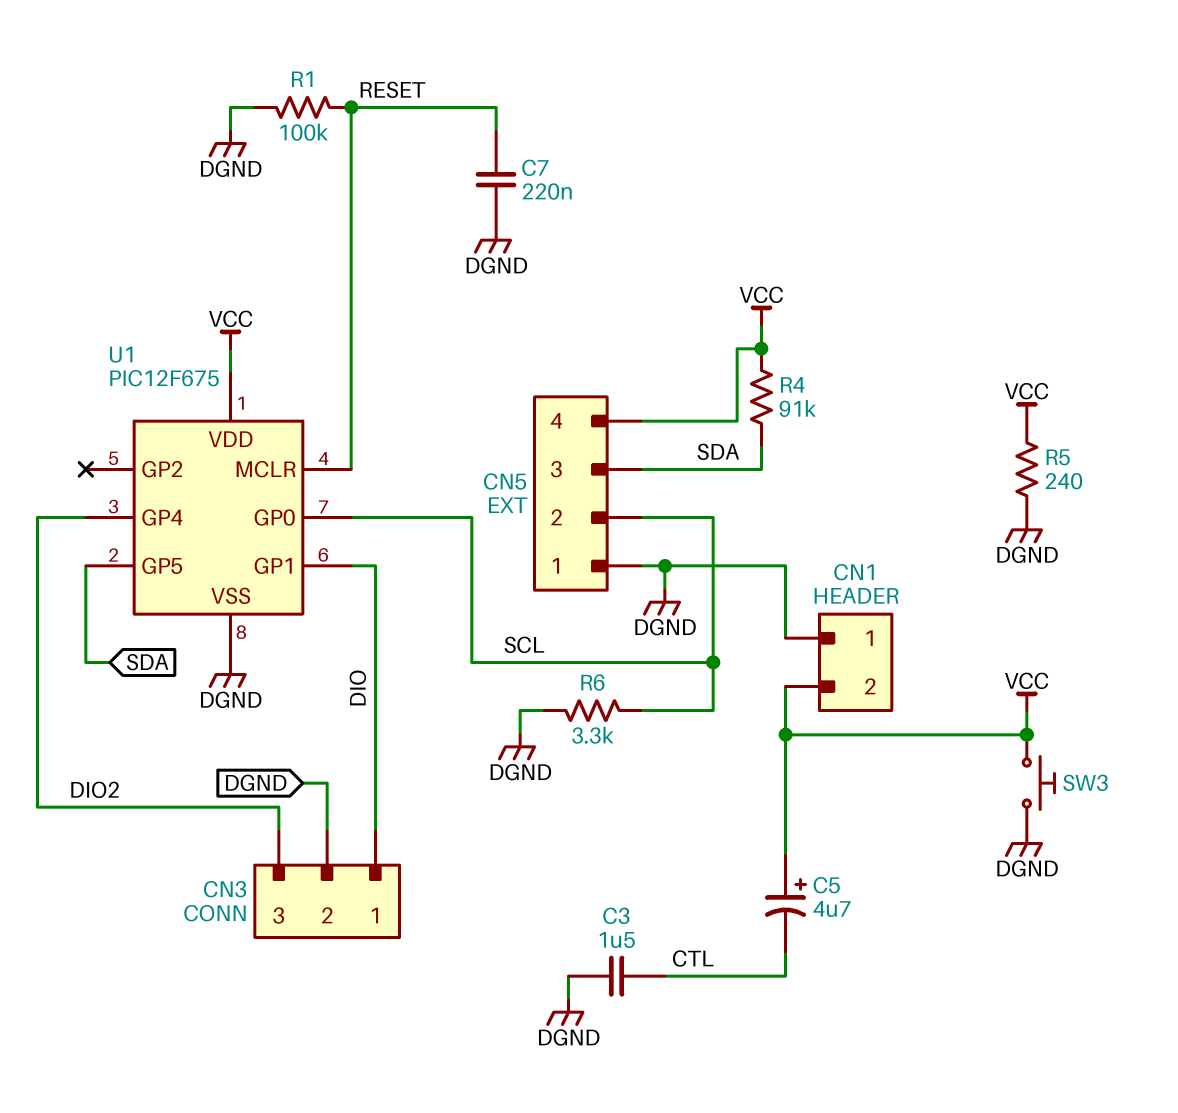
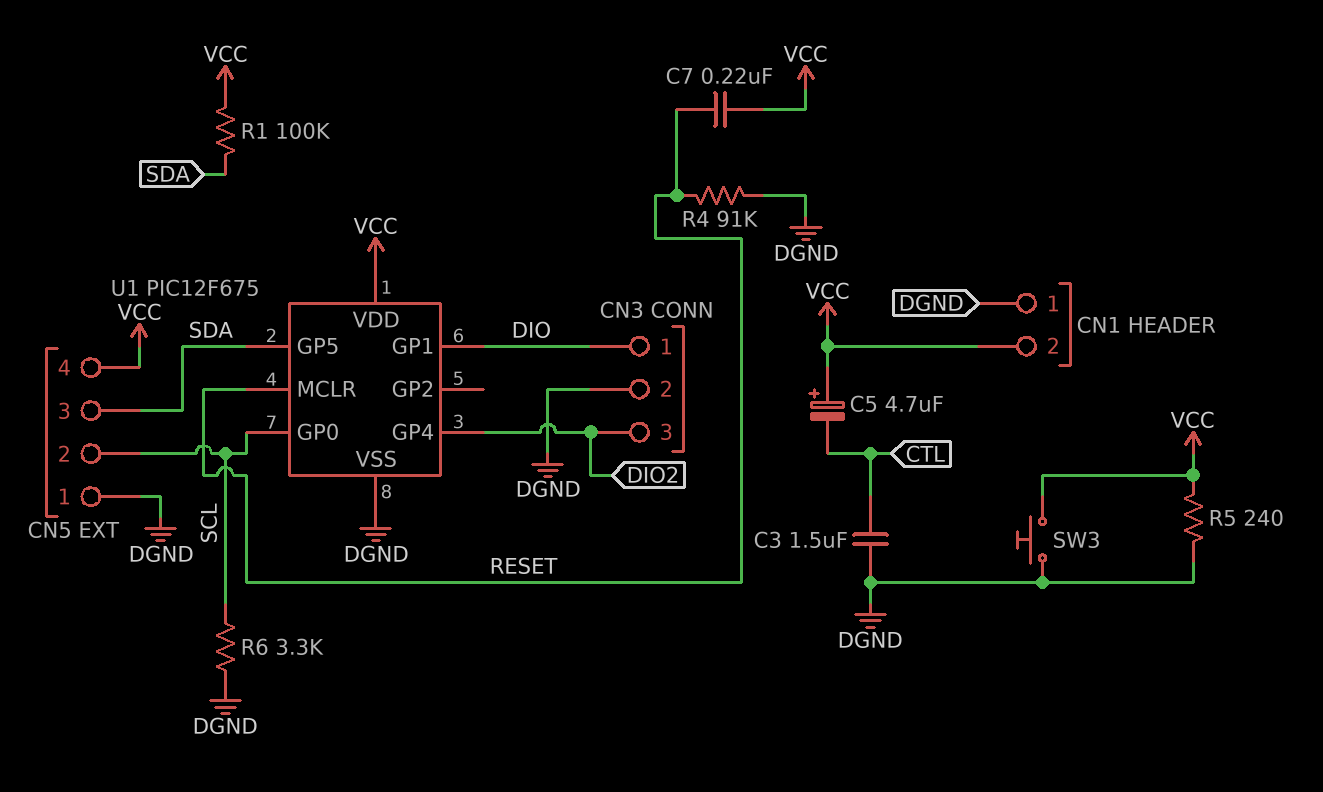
C7: 220nF (DGND, RESET) -> 220nF (RESET, VCC)
R1: 100k (DGND, RESET) -> 100k (SDA, VCC)
R4: 91k (SDA, VCC) -> 91k (DGND, RESET)

